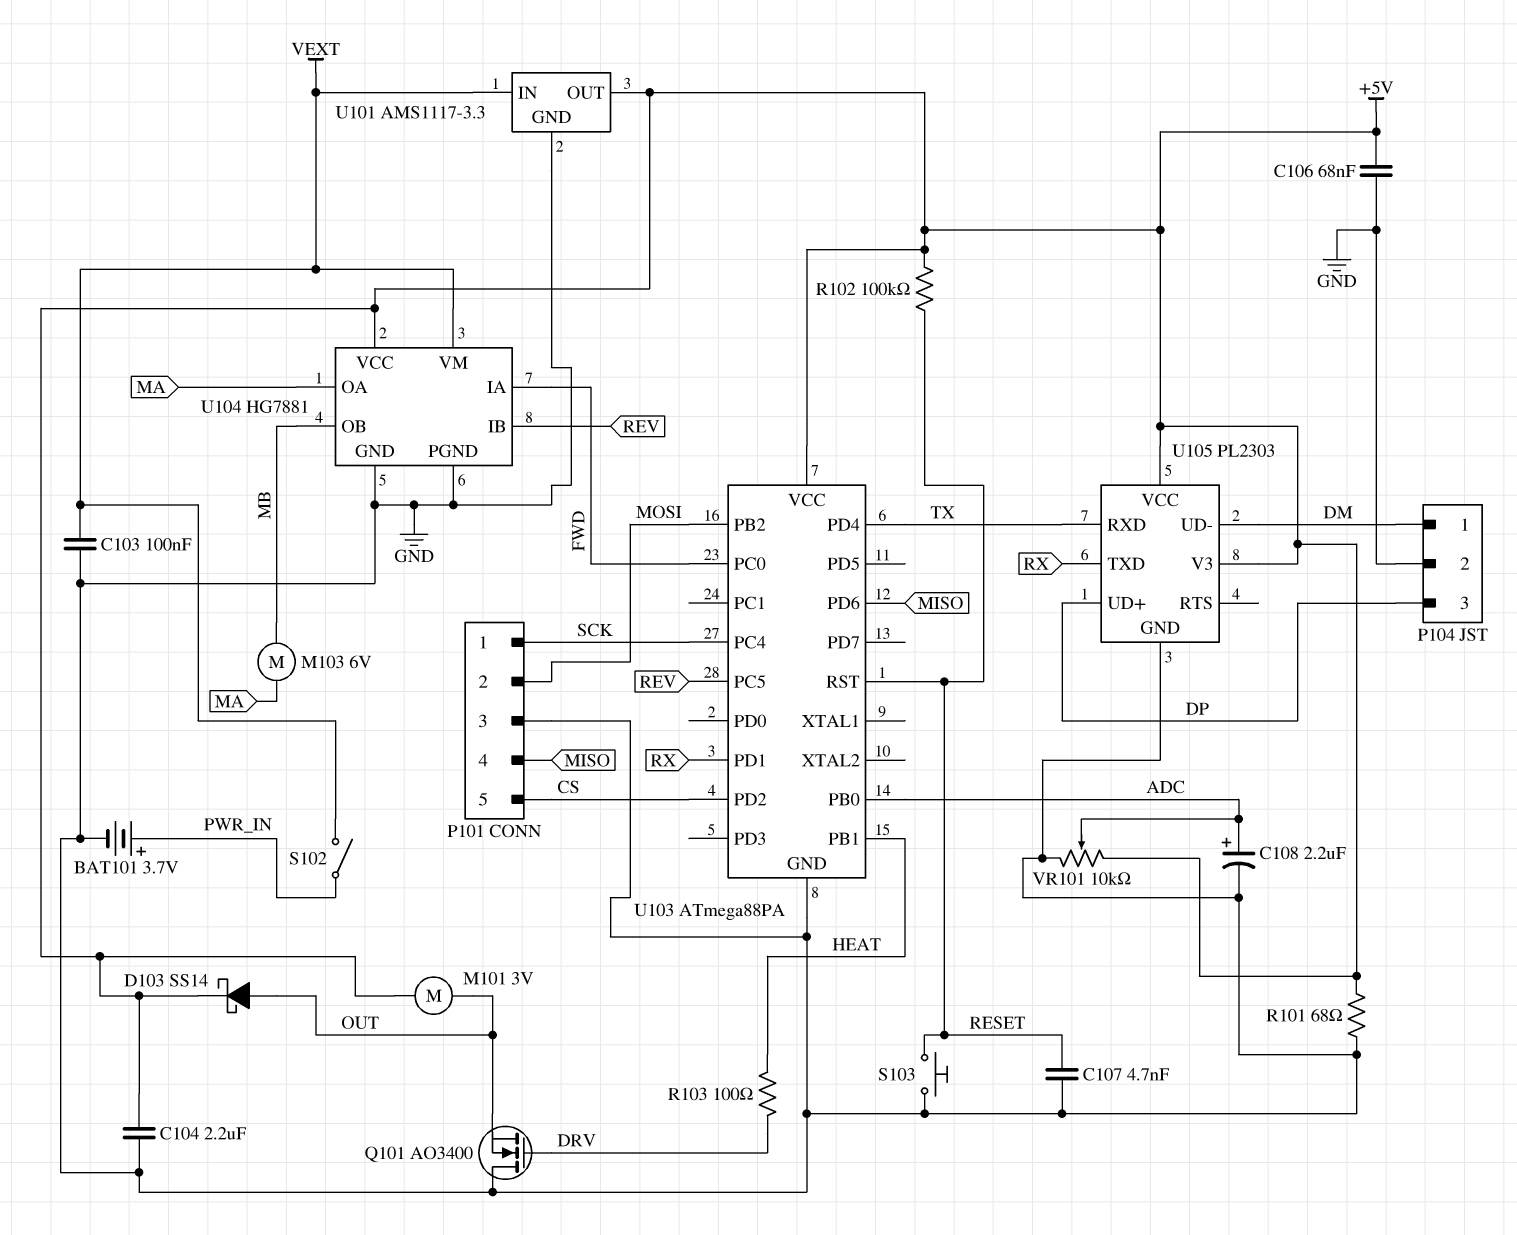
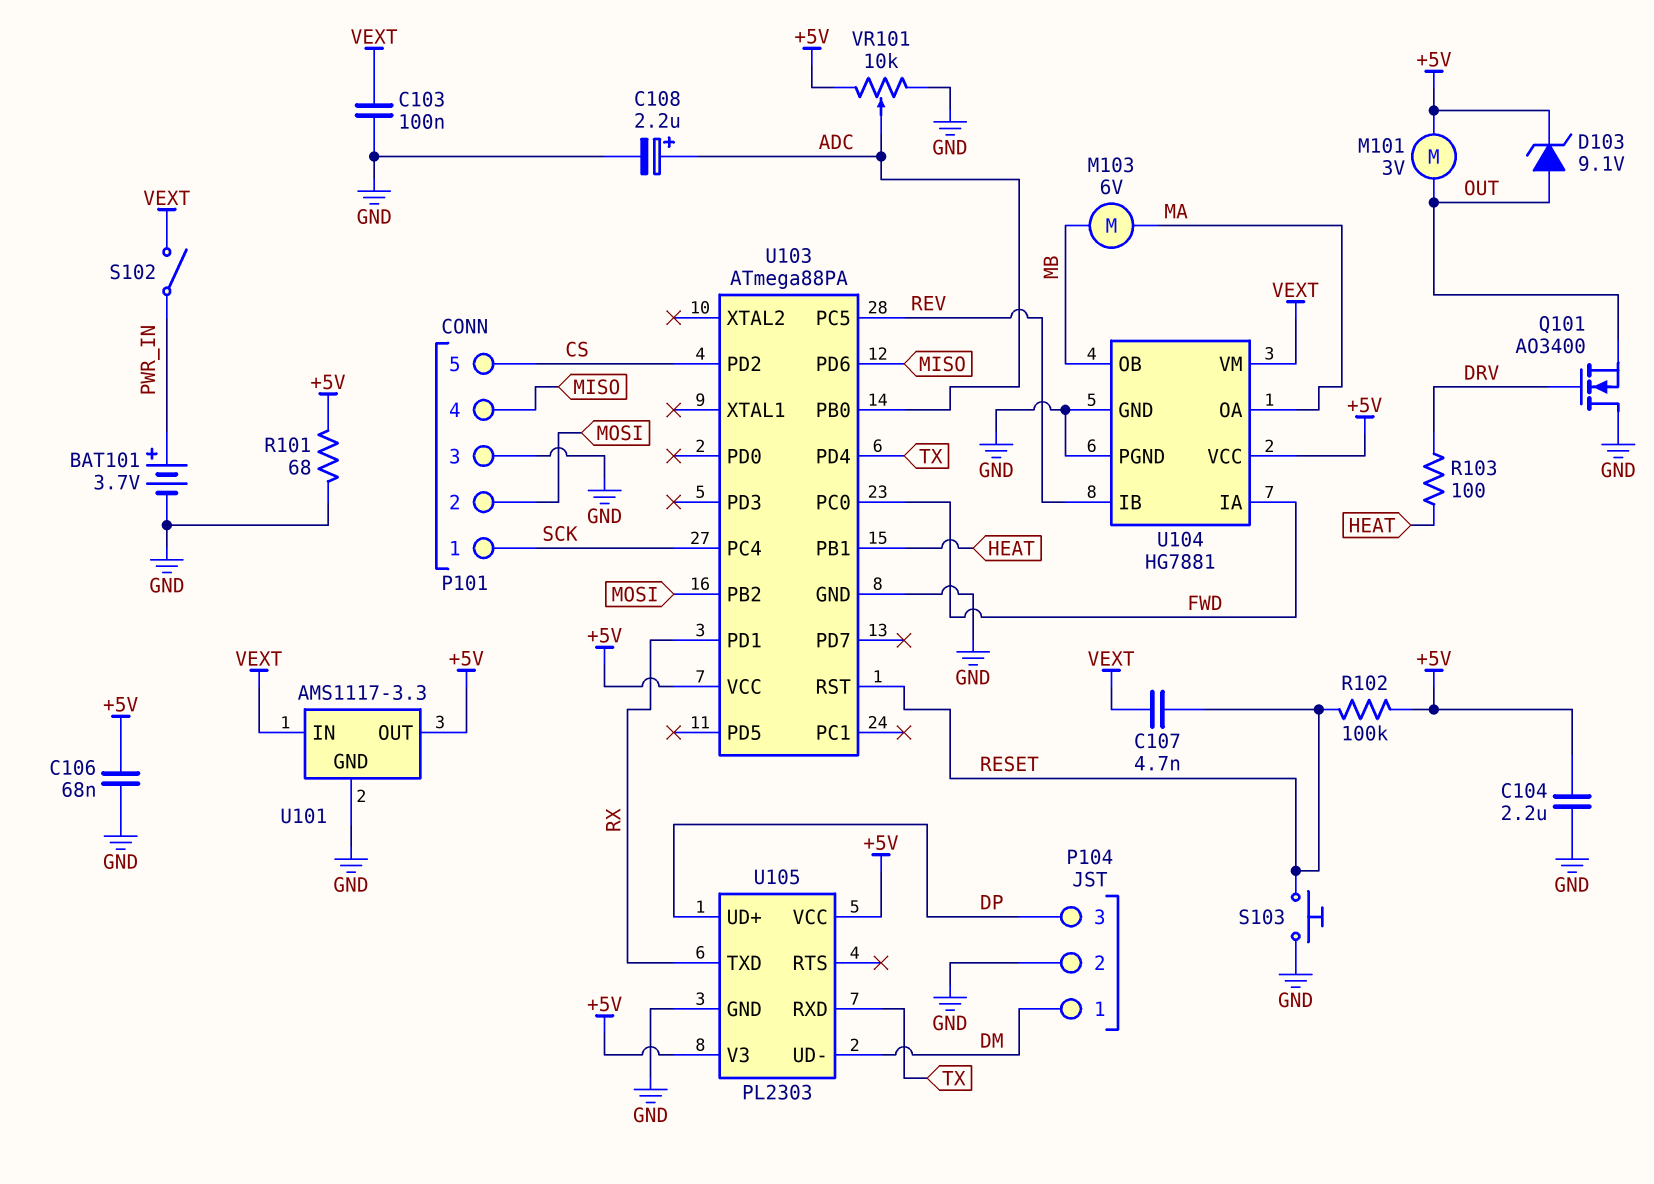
C107: 4.7nF (GND, RESET) -> 4.7nF (RESET, VEXT)
D103: schottky SS14 (A OUT, K +5V) -> zener 9.1V (A OUT, K +5V)

